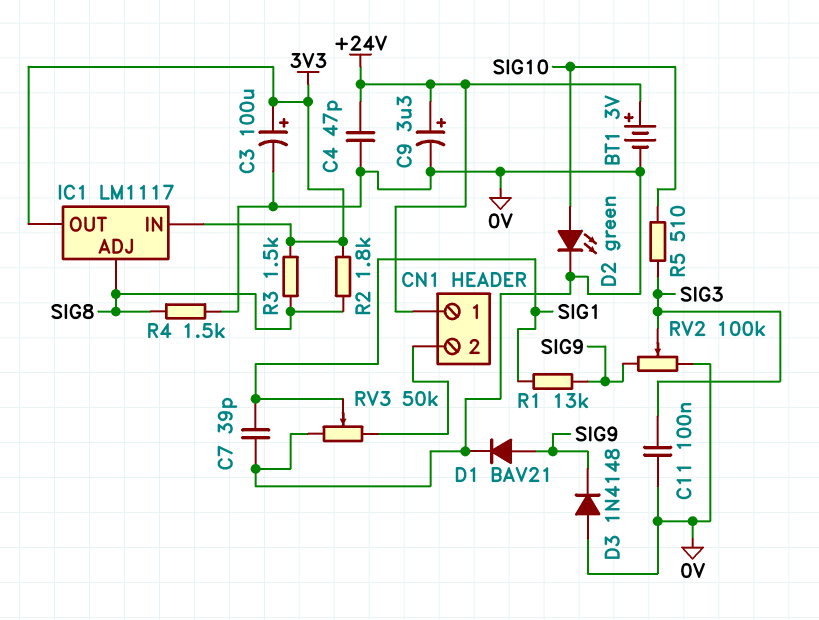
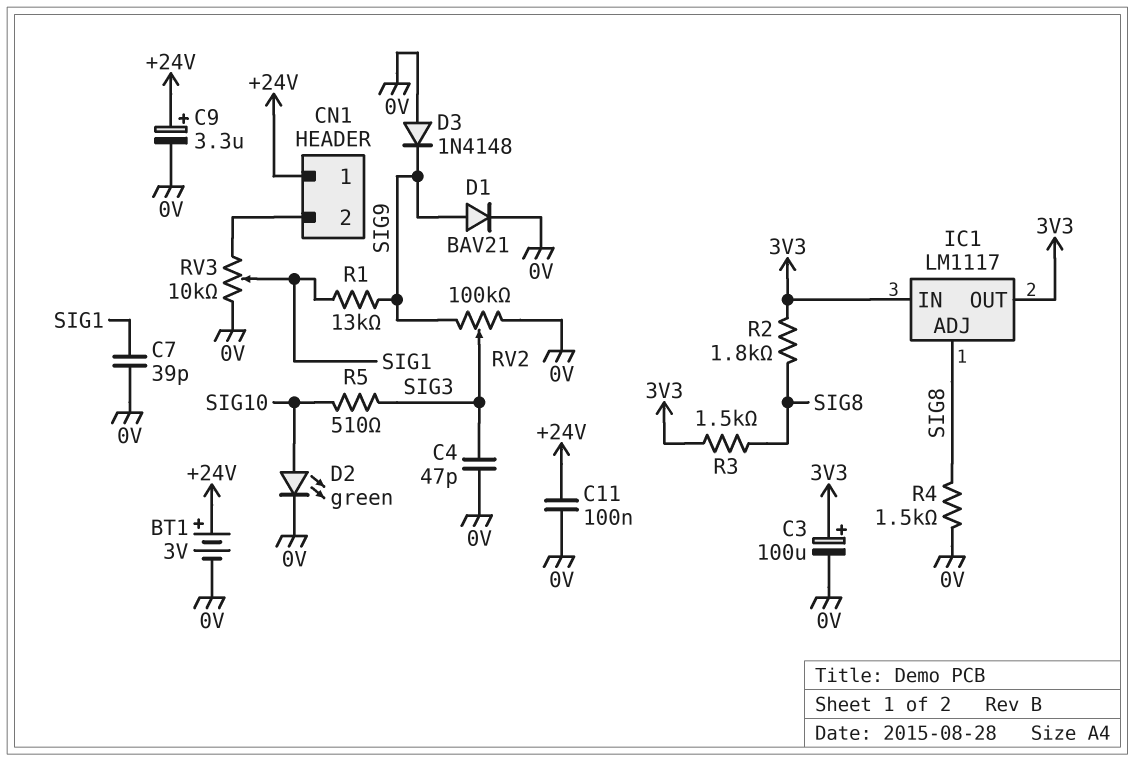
C4: 47pF (+24V, 0V) -> 47pF (0V, SIG3)
C11: 100nF (0V, SIG3) -> 100nF (+24V, 0V)
RV3: 50k (0V, CN1/2, wiper SIG1) -> 10k (0V, CN1/2, wiper SIG1)

